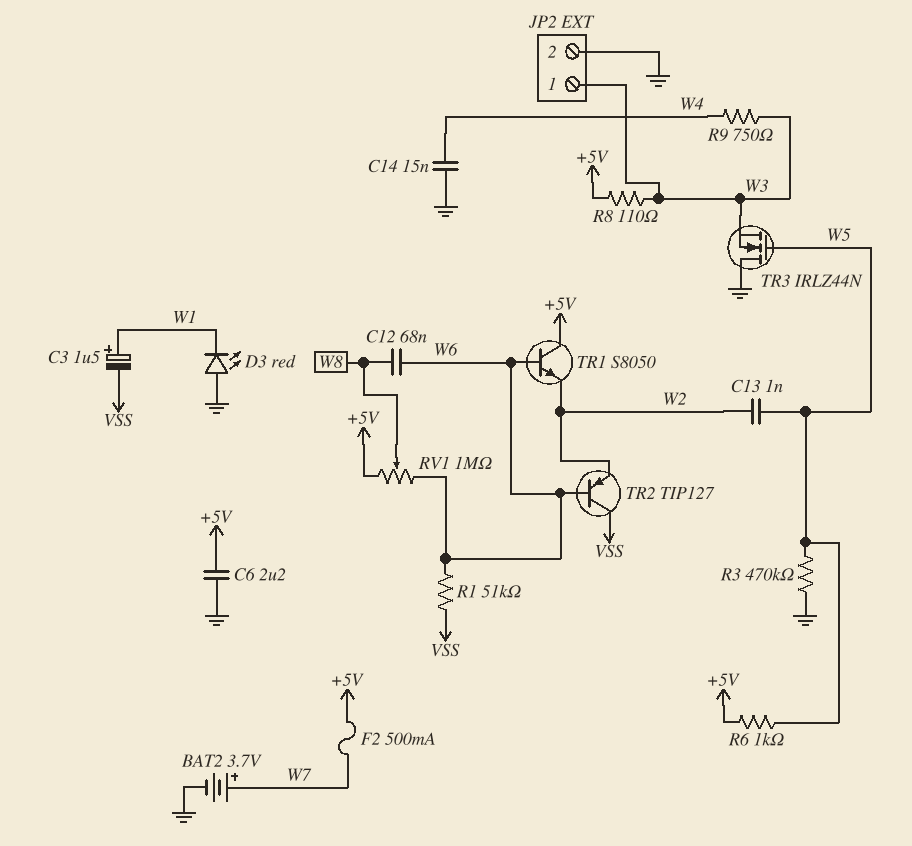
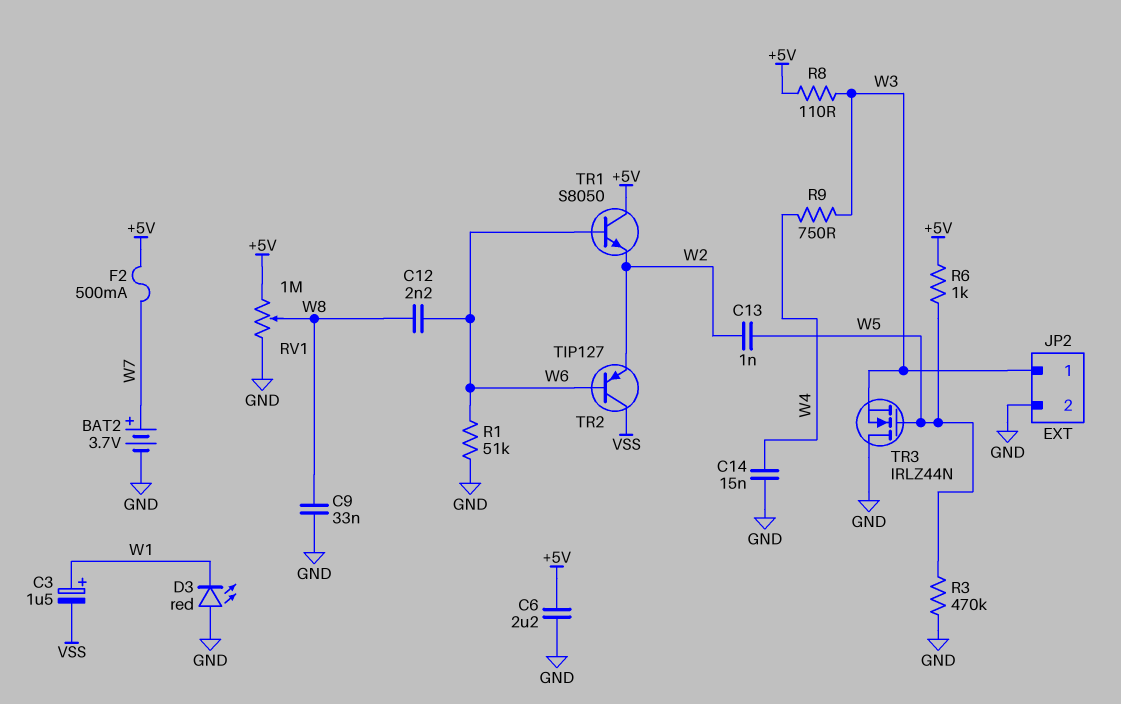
C9: none -> 33nF (GND, W8)
C12: 68nF (W6, W8) -> 2.2nF (W6, W8)
R1: 51k (VSS, W6) -> 51k (GND, W6)
RV1: 1M (+5V, W6, wiper W8) -> 1M (+5V, GND, wiper W8)

